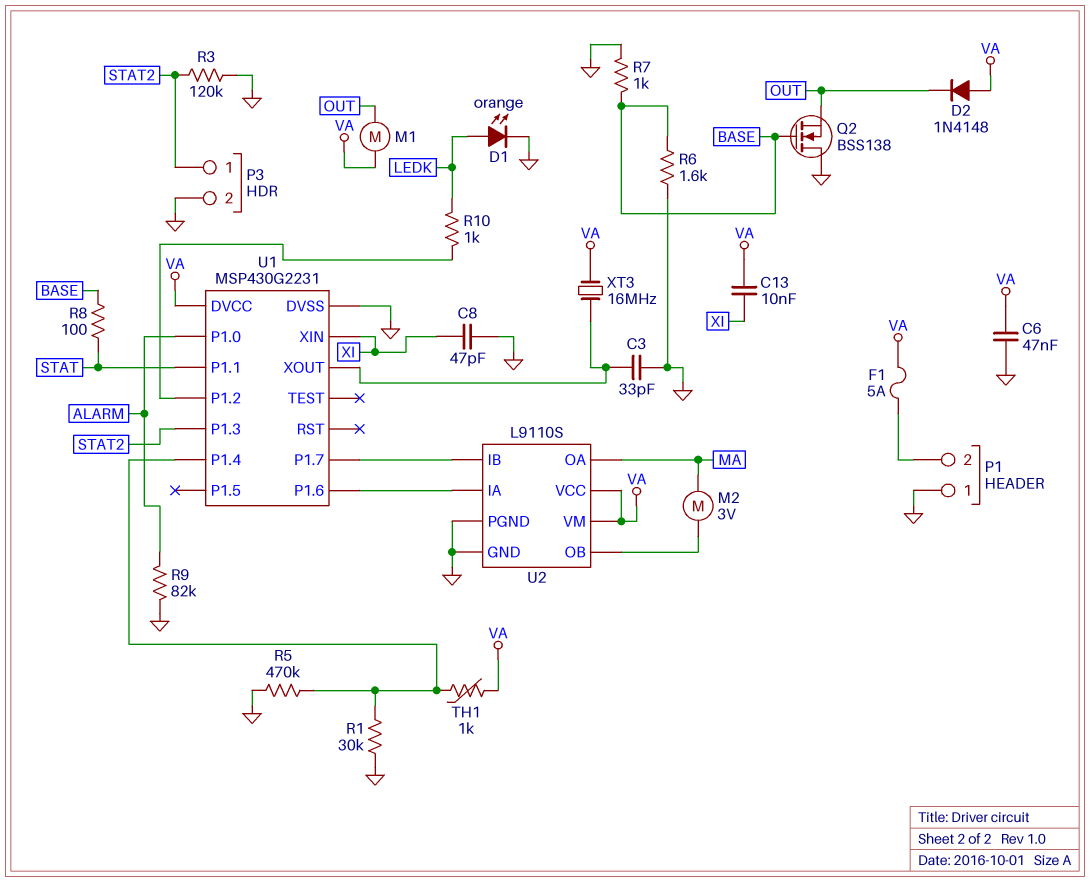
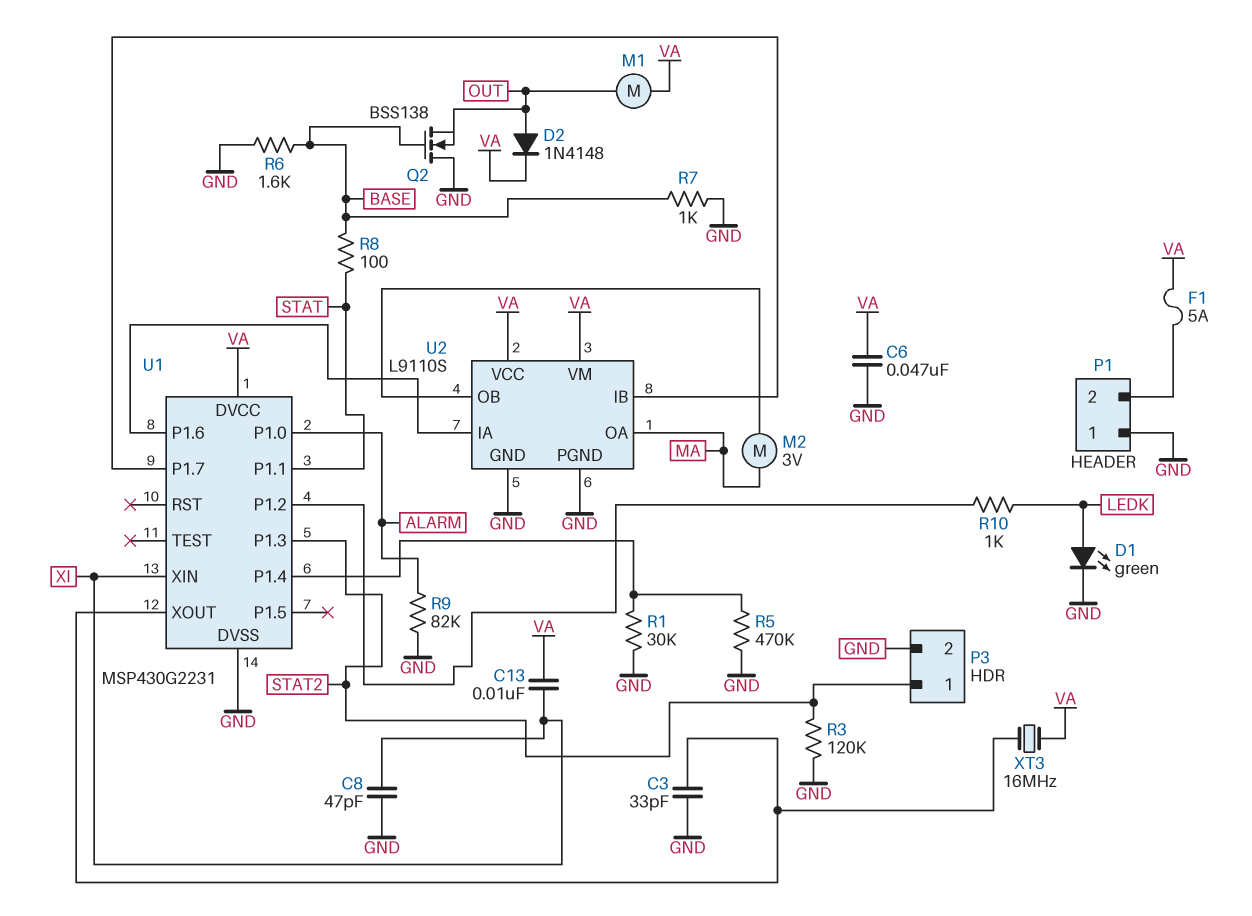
D1: LED orange (A LEDK, K GND) -> LED green (A LEDK, K GND)
D2: diode 1N4148 (A VA, K OUT) -> diode 1N4148 (A OUT, K VA)
TH1: 1k (U1/P1.4, VA) -> none

